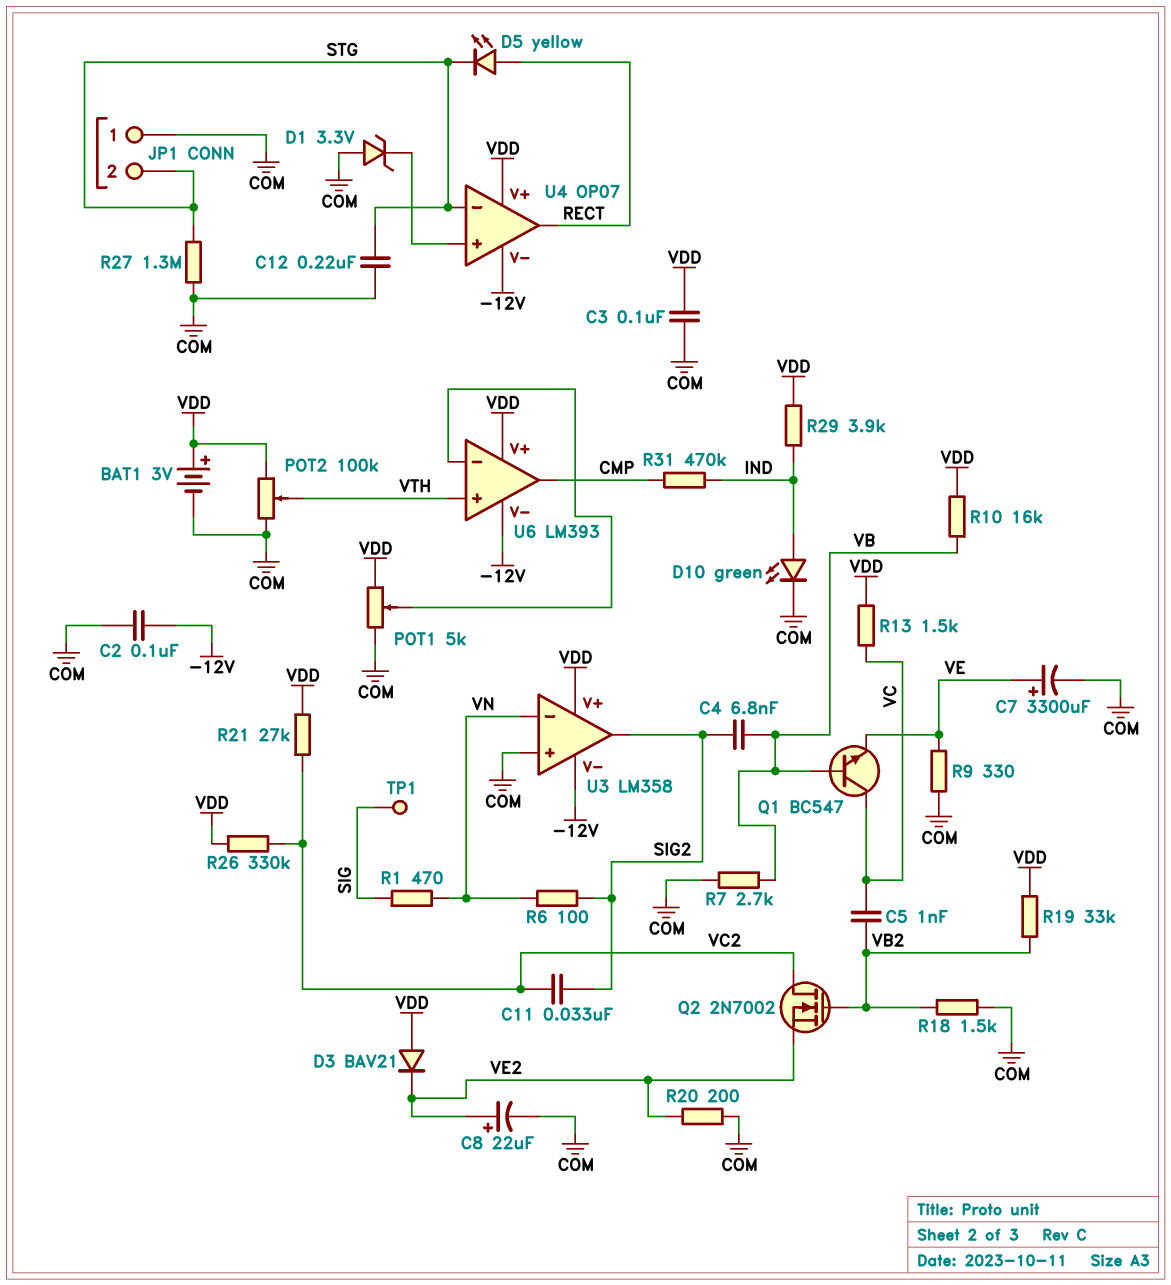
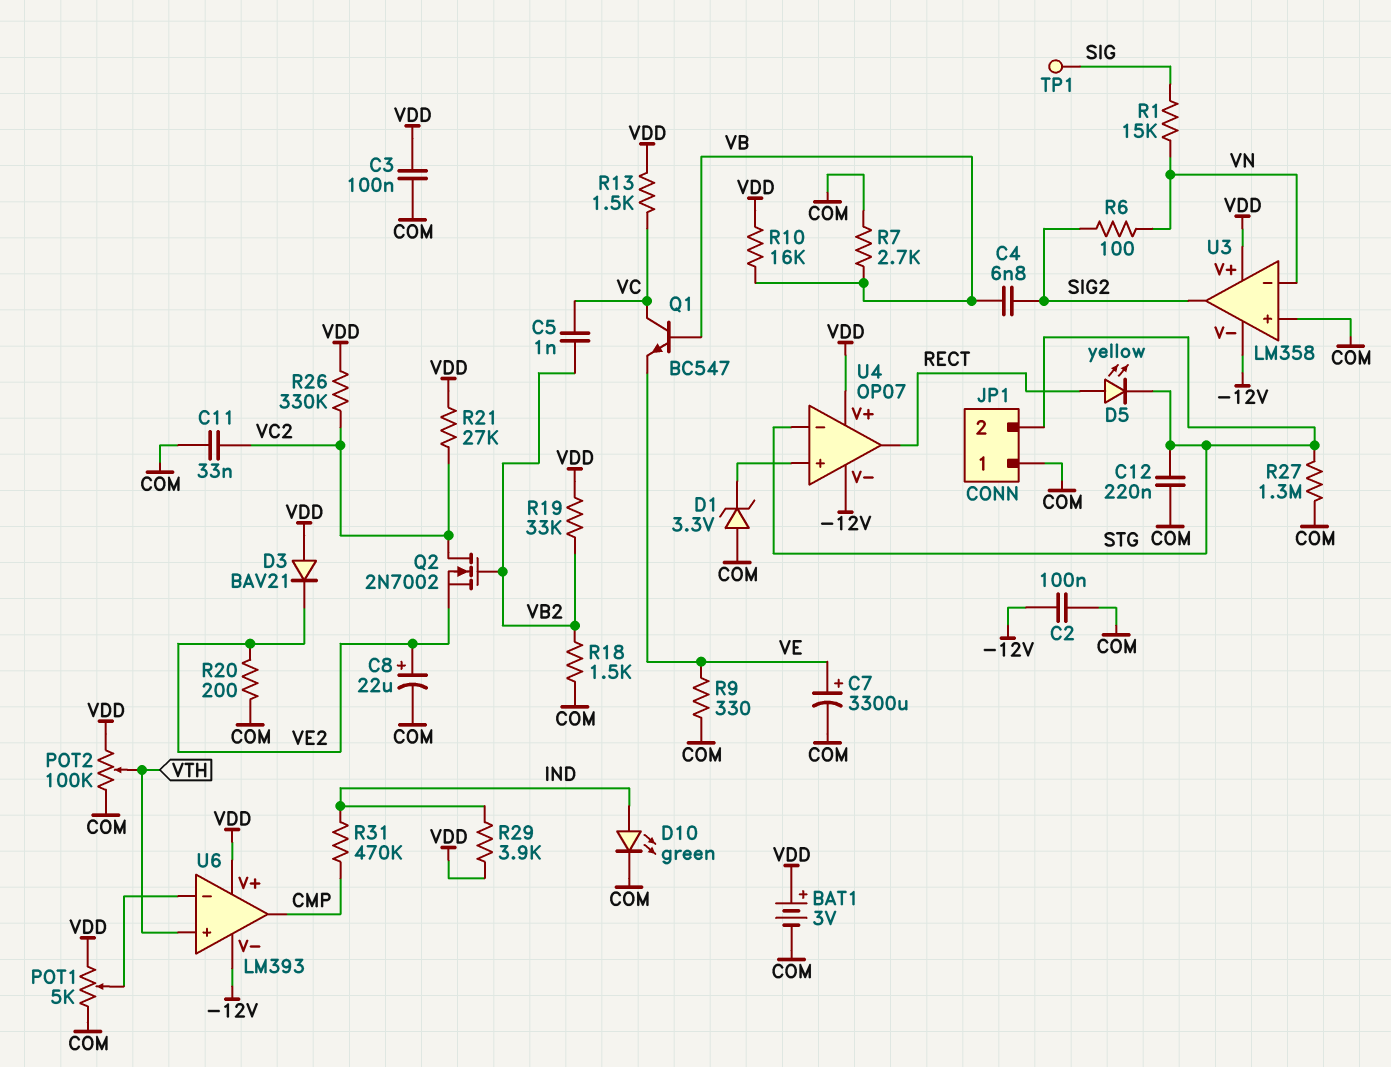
C11: 33nF (SIG2, VC2) -> 33nF (COM, VC2)
R1: 470 (SIG, VN) -> 15k (SIG, VN)

